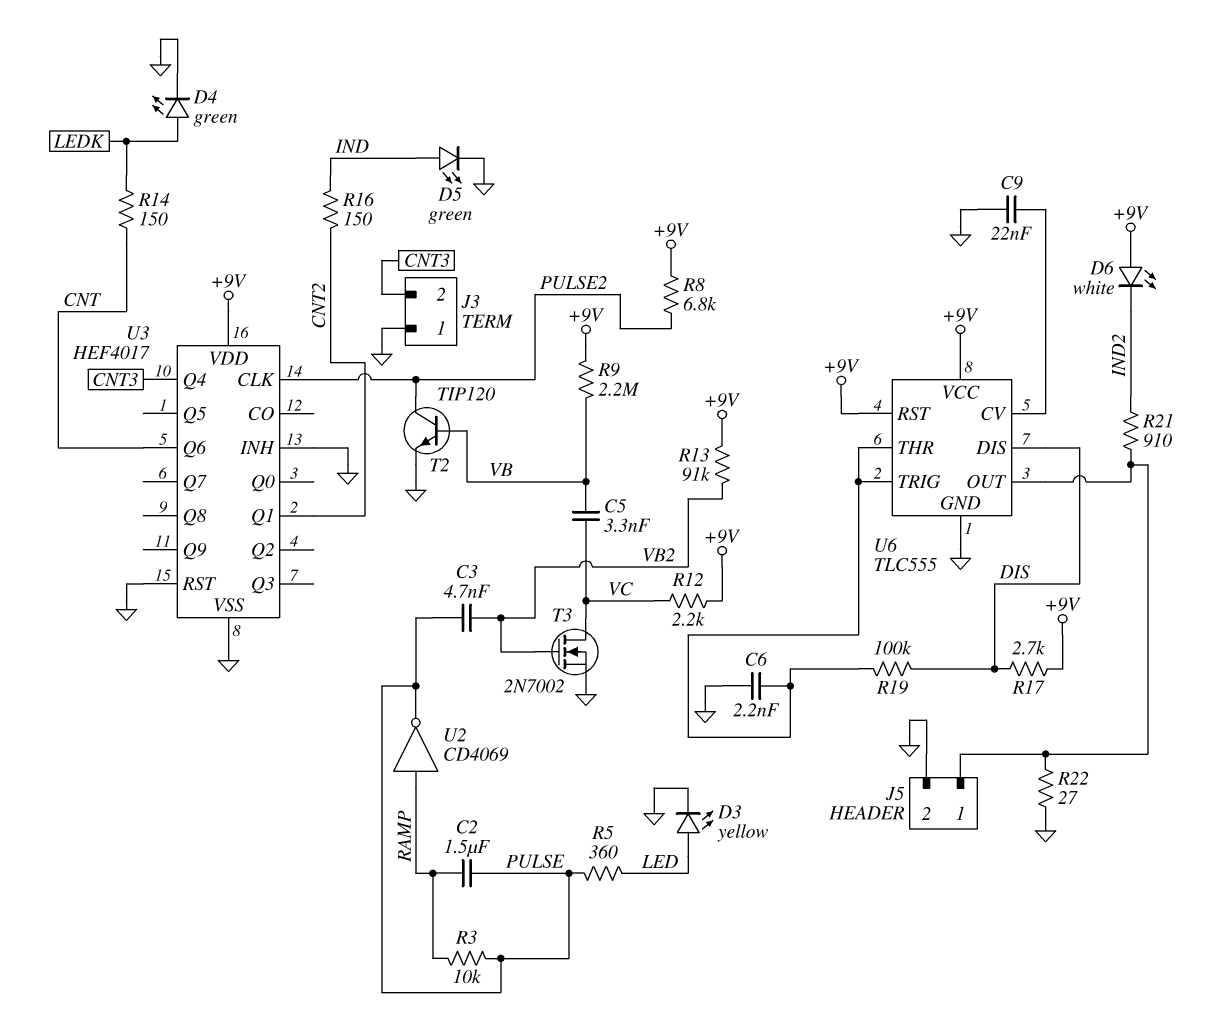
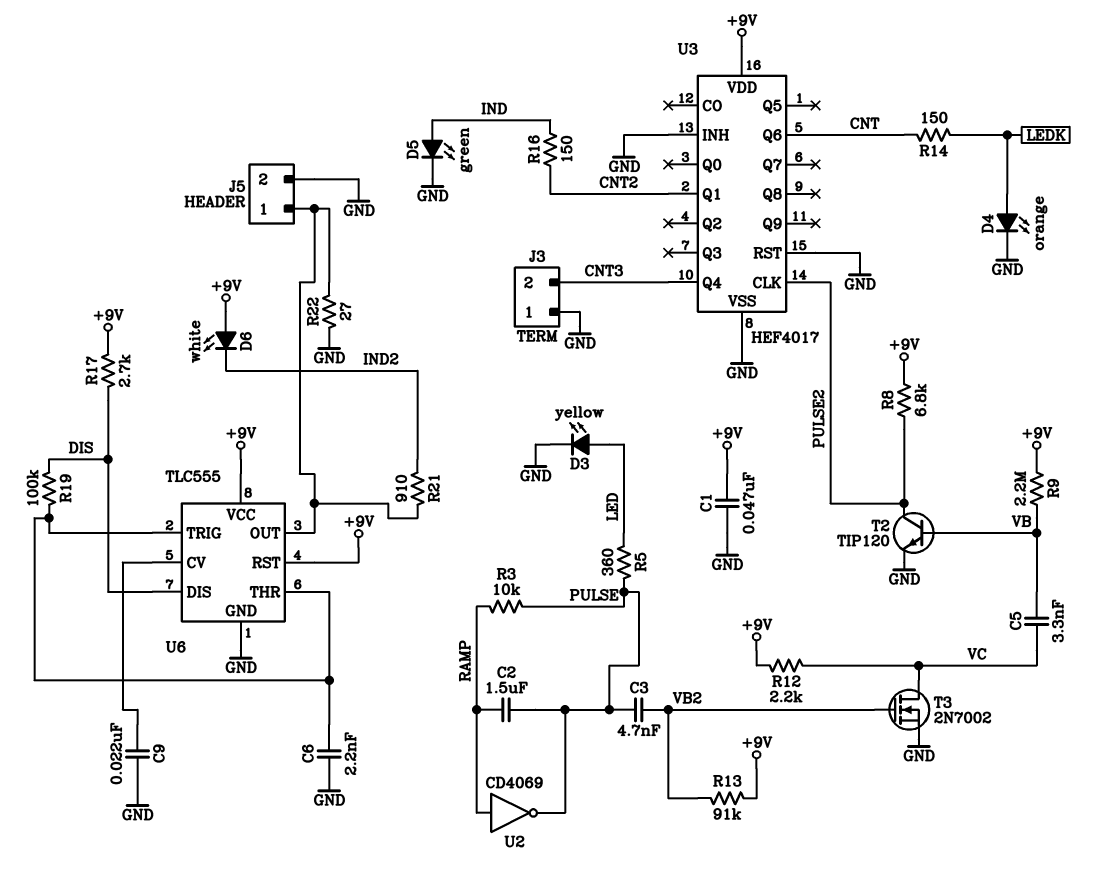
C1: none -> 47nF (+9V, GND)
D4: LED green (A LEDK, K GND) -> LED orange (A LEDK, K GND)

